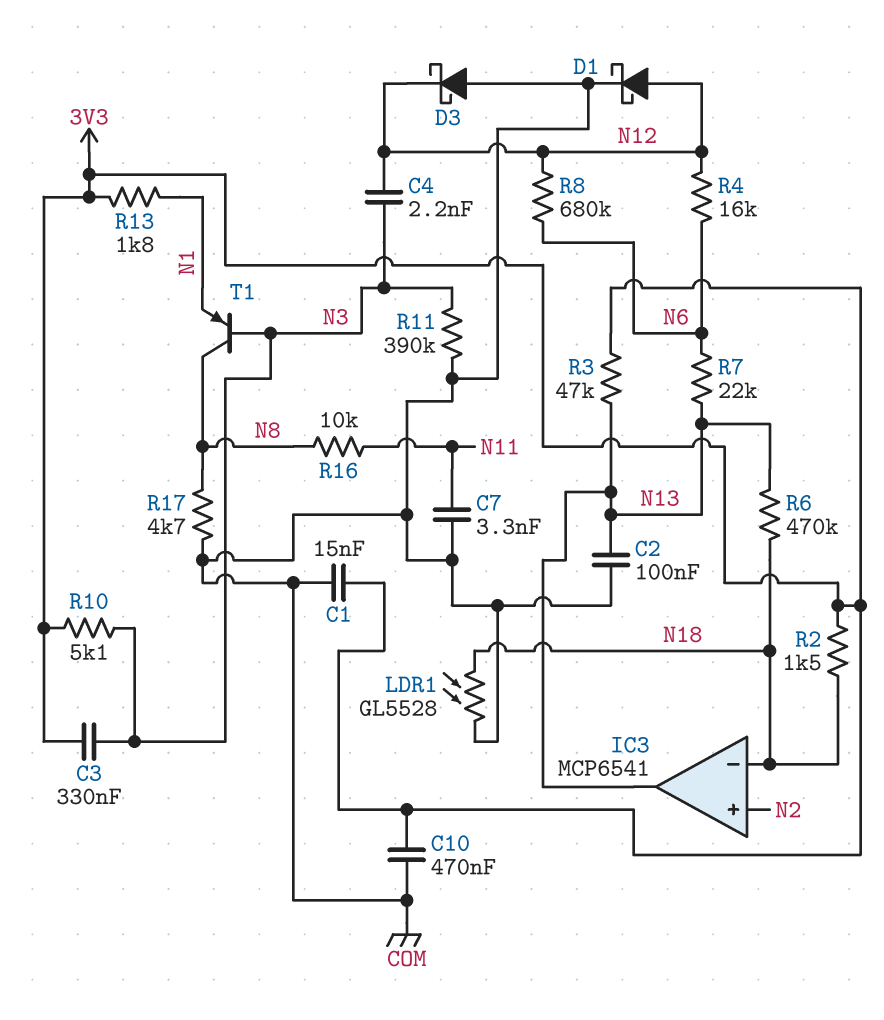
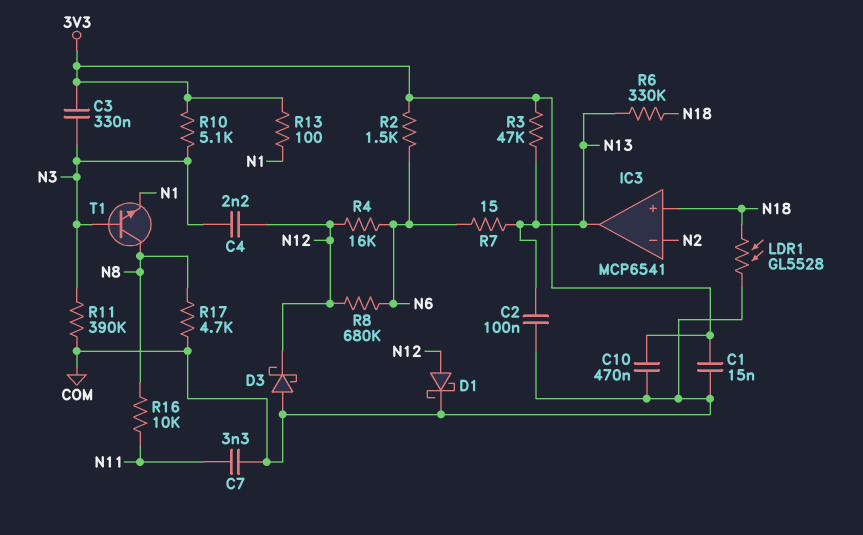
IC3 pin in+: N2 -> N18
IC3 pin in-: N18 -> N2
R2: 1.5k (3V3, N18) -> 1.5k (3V3, N6)
R6: 470k (N13, N18) -> 330k (N13, N18)
R7: 22k (N6, N13) -> 15 (N6, N13)
R13: 1.8k (3V3, N1) -> 100 (3V3, N1)
T1: PNP (B N3, C N8, E N1) -> NPN (B N3, C N8, E N1)

